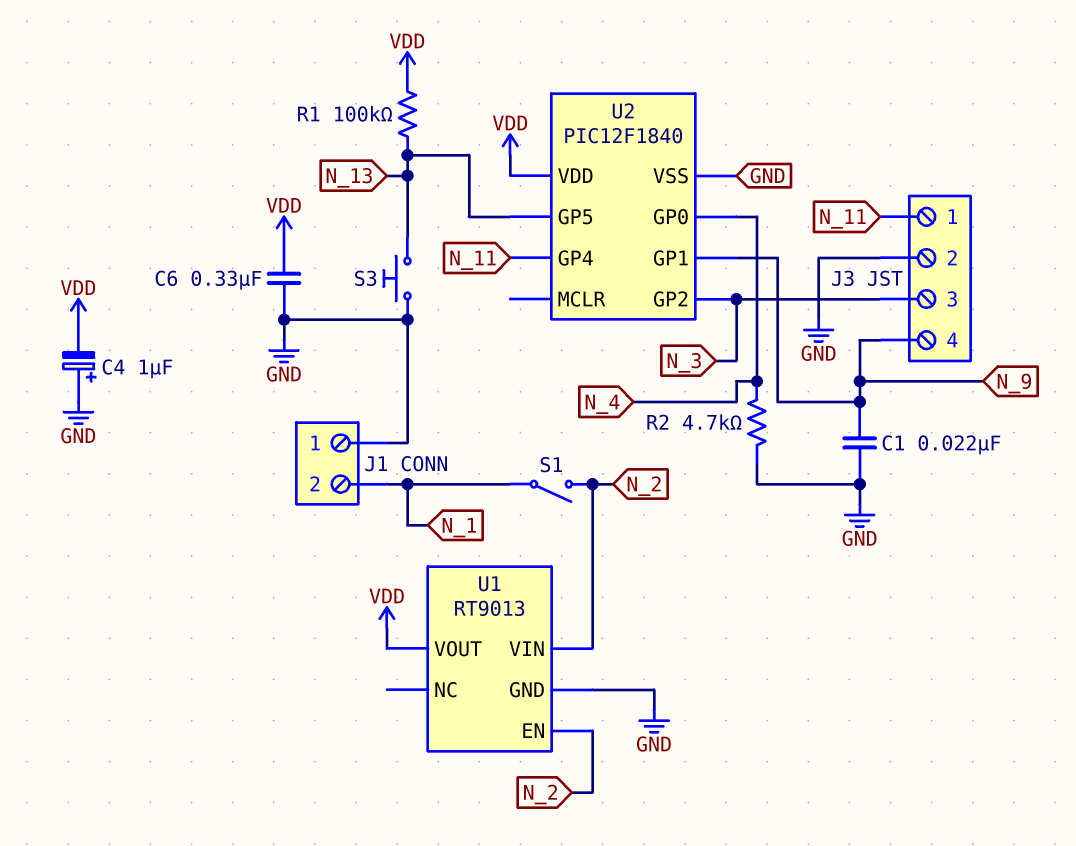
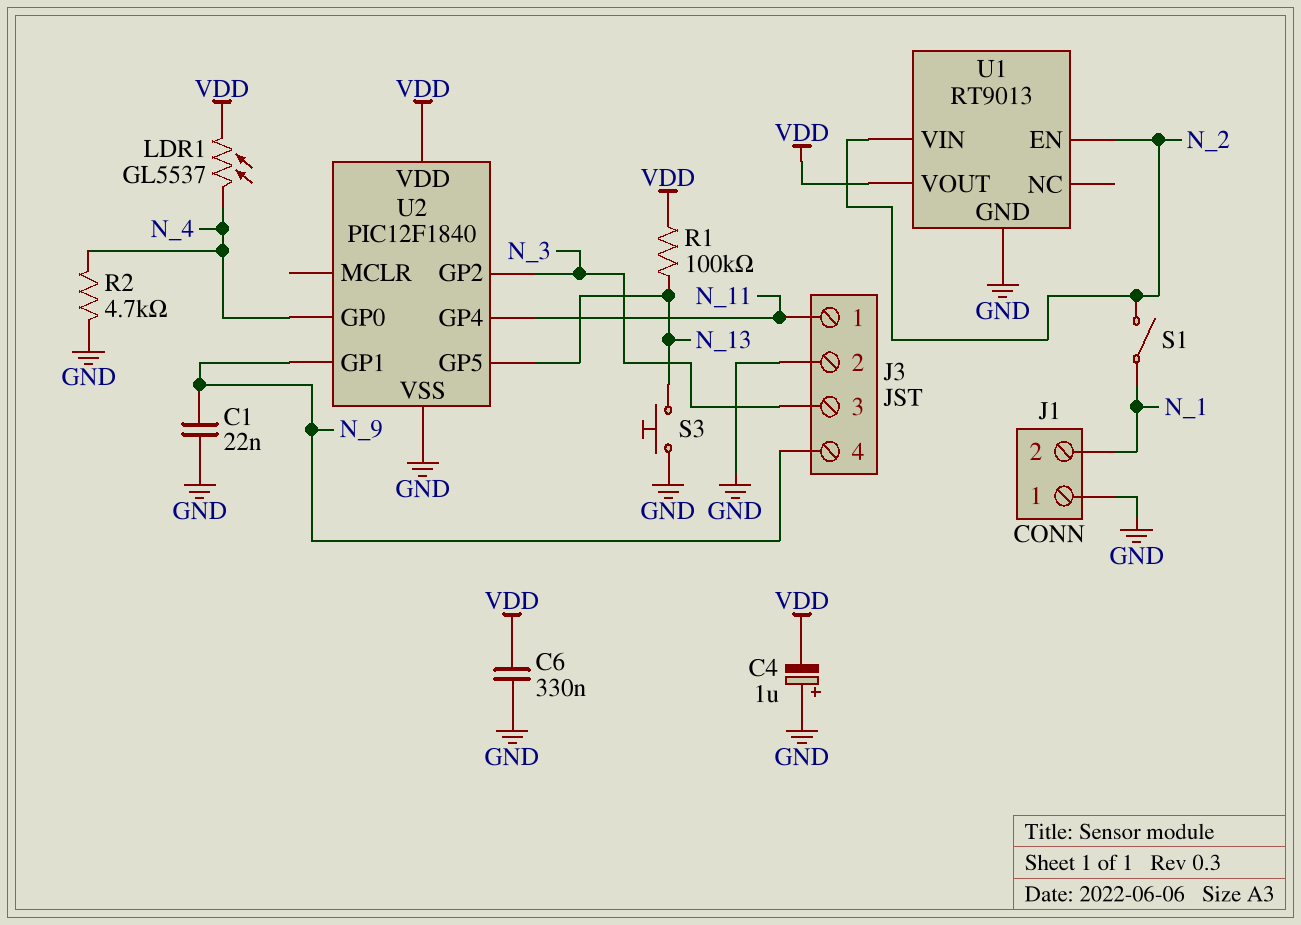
LDR1: none -> GL5537 (N_4, VDD)

